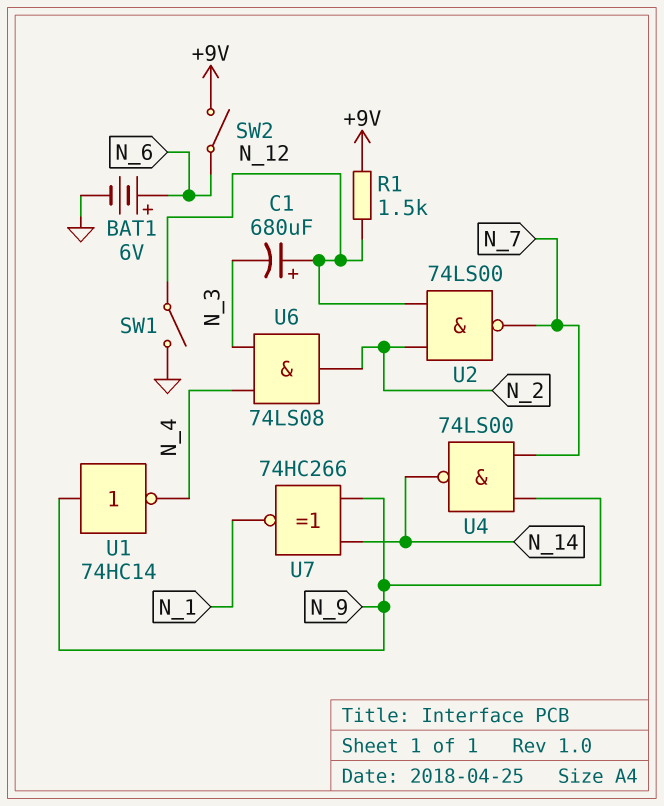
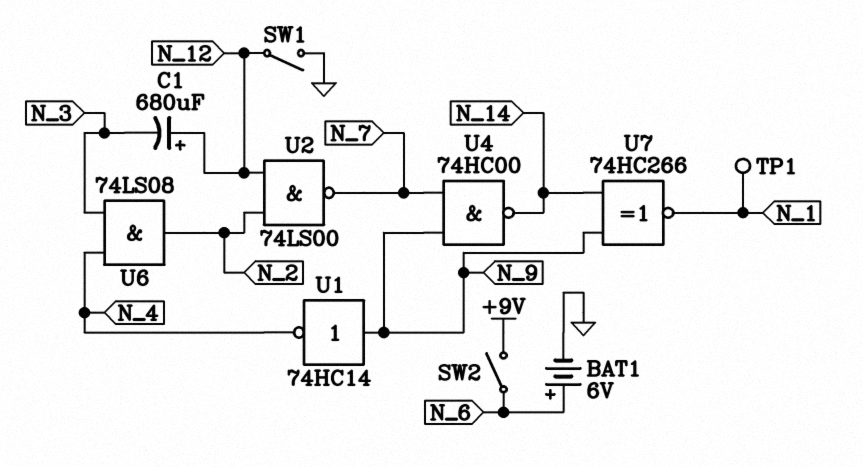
R1: 1.5k (+9V, N_12) -> none
TP1: none -> test point (N_1)
U4: NAND 74LS00 (in N_7, in N_9, out N_14) -> NAND 74HC00 (in N_7, in N_9, out N_14)

